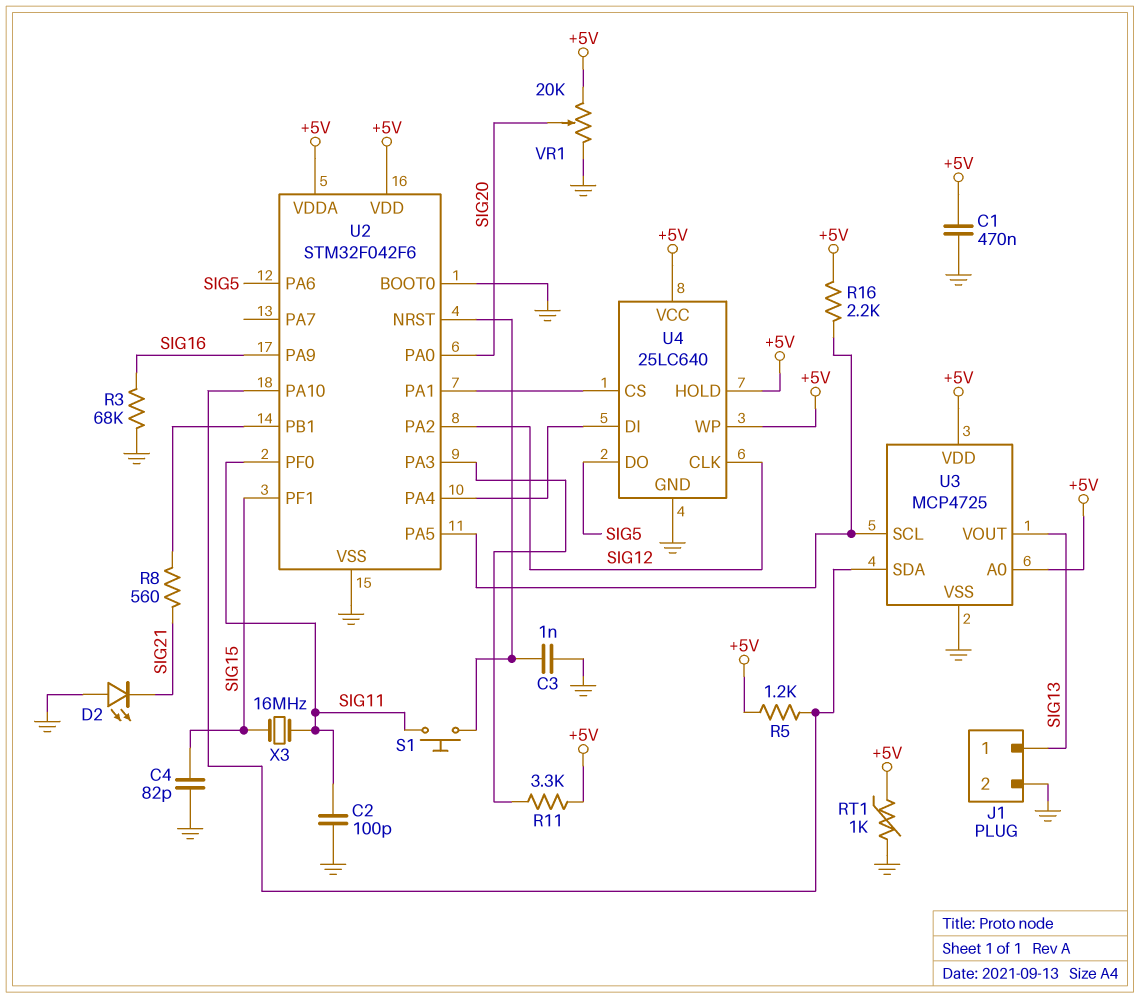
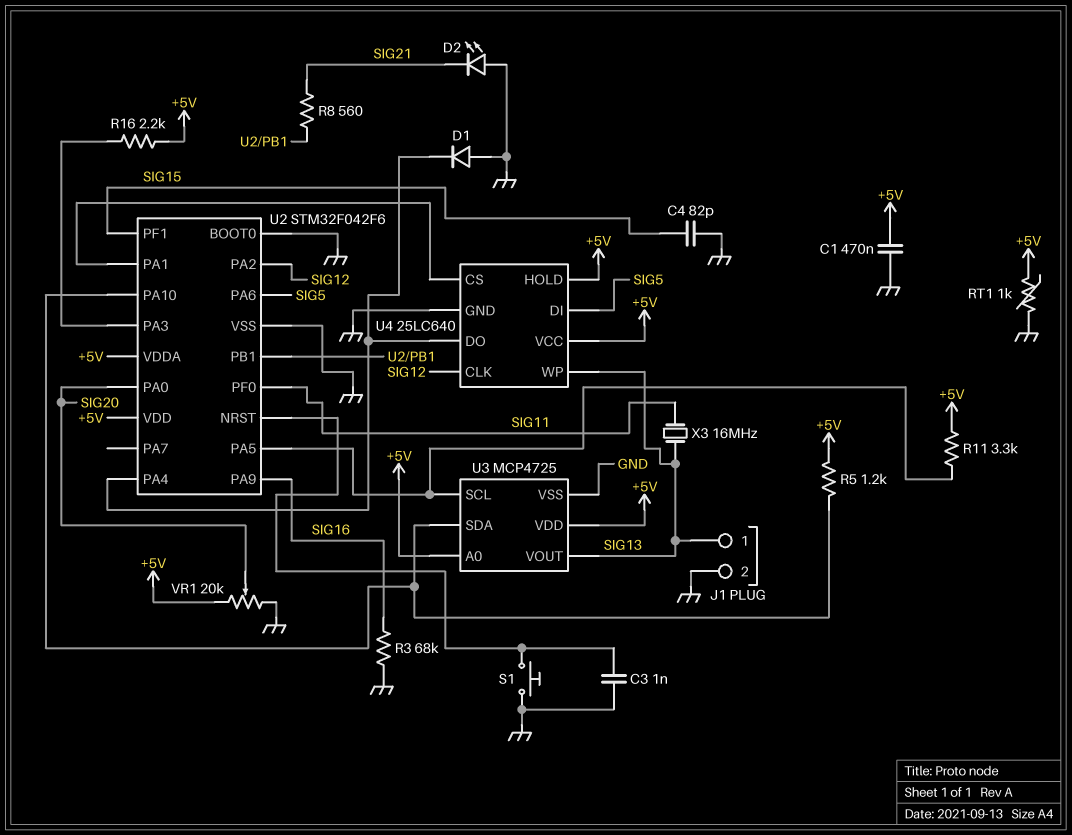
C2: 100pF (GND, SIG11) -> none
D1: none -> diode (A GND, K U2/PA4)
R11: 3.3k (+5V, U2/PA3) -> 3.3k (+5V, U2/PA5)
R16: 2.2k (+5V, U2/PA5) -> 2.2k (+5V, U2/PA3)
S1: button (SIG11, U2/NRST) -> button (GND, U2/NRST)
U4 pin DI: U2/PA4 -> SIG5
U4 pin DO: SIG5 -> U2/PA4
U4 pin WP: +5V -> SIG13
X3: 16MHz (SIG11, SIG15) -> 16MHz (SIG11, SIG13)

